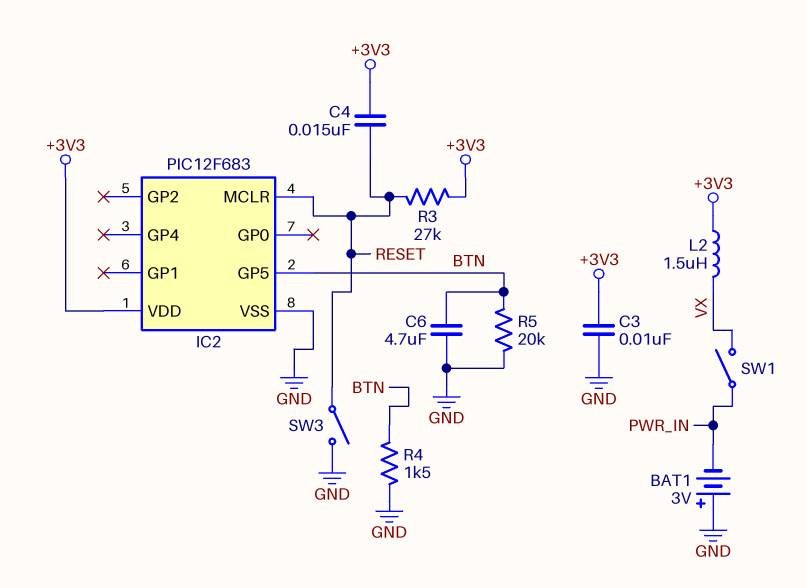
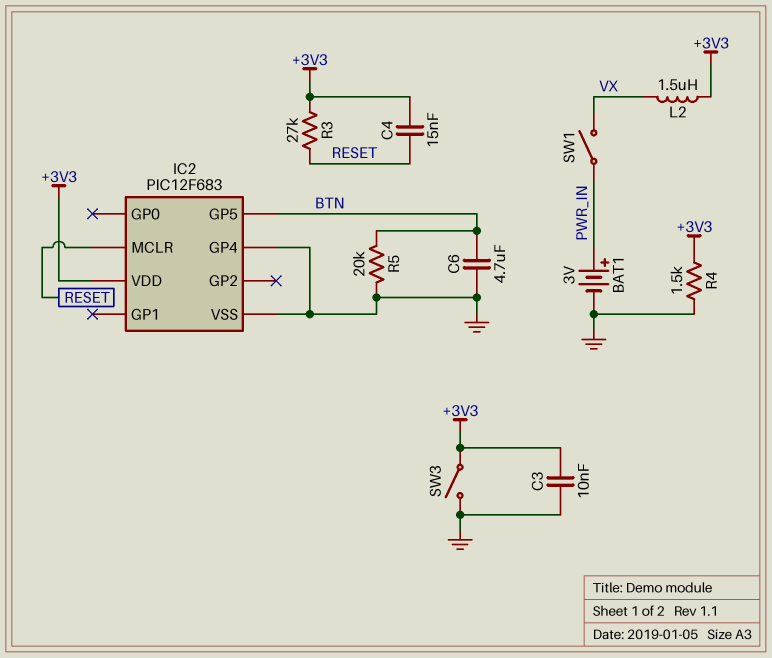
BAT1: 3V (plus GND, minus PWR_IN) -> 3V (plus PWR_IN, minus GND)
IC2 pin GP4: none -> GND
R4: 1.5k (BTN, GND) -> 1.5k (+3V3, GND)
SW3: switch (GND, RESET) -> switch (+3V3, GND)

